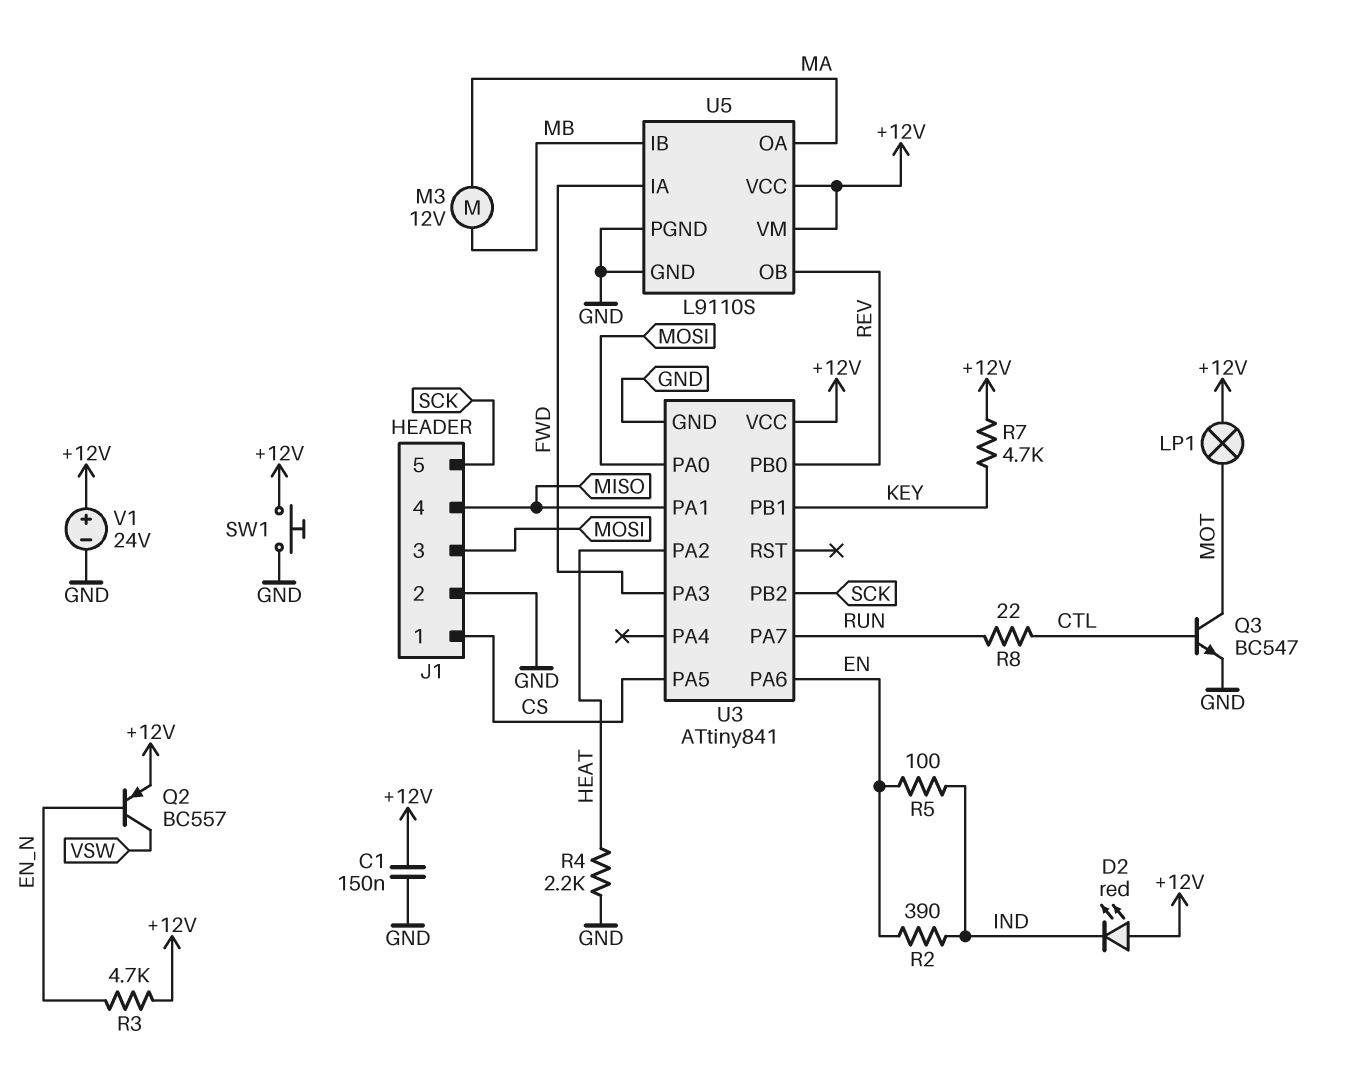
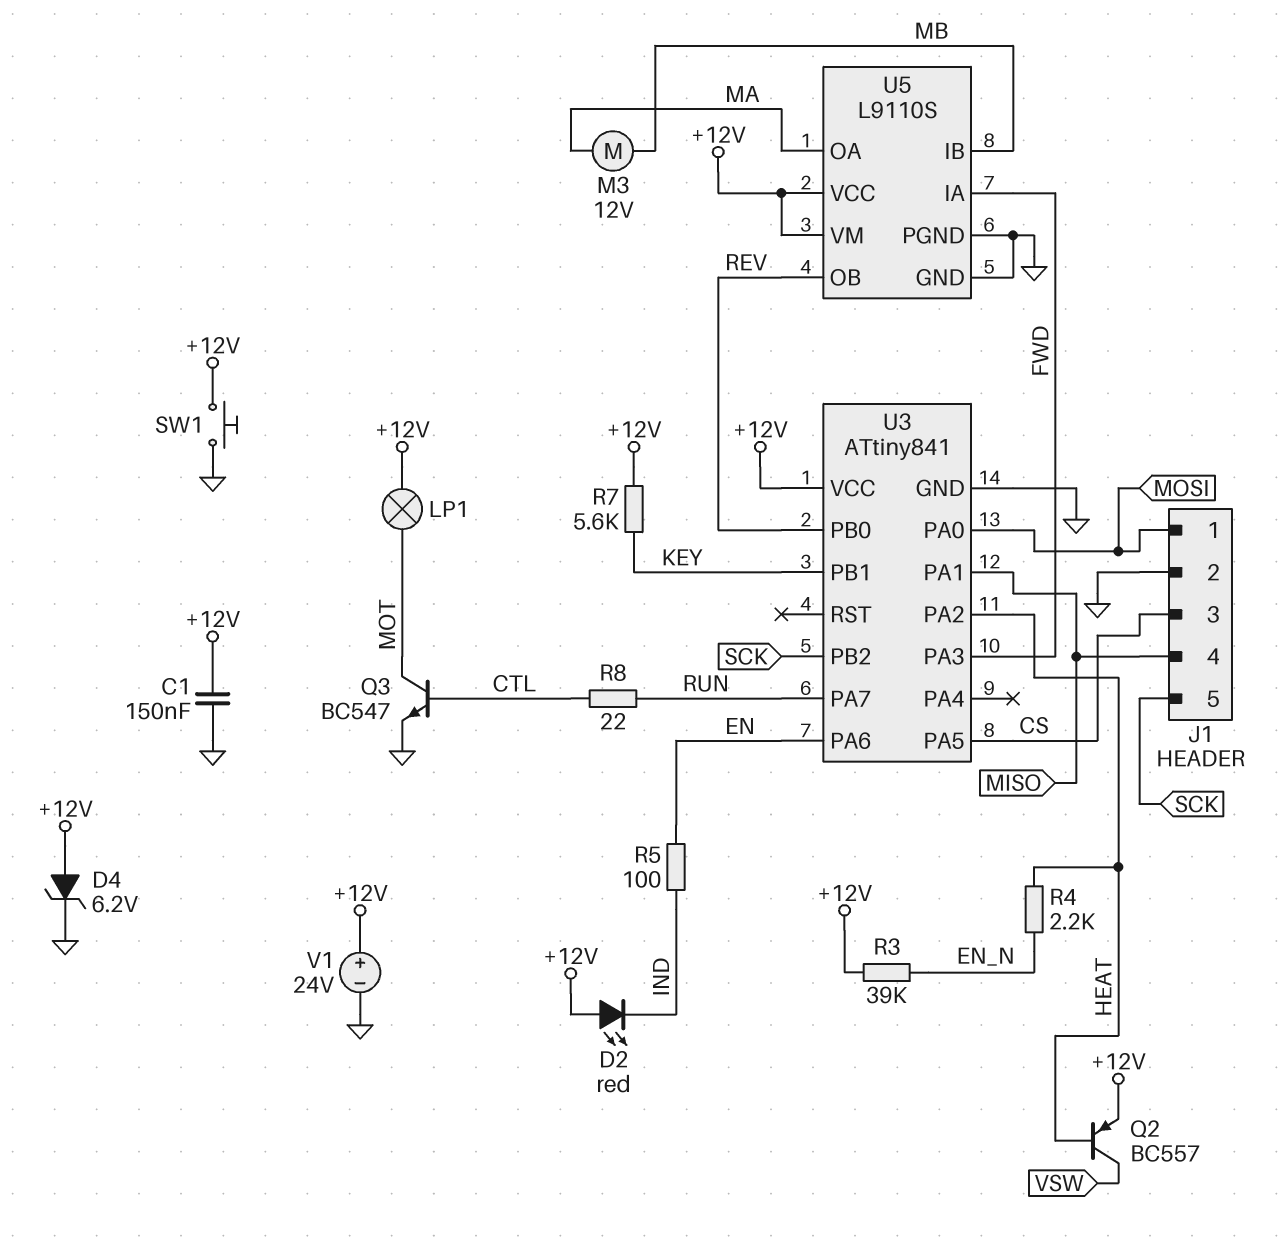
D4: none -> zener 6.2V (A +12V, K GND)
J1 pin 1: CS -> MOSI
J1 pin 3: MOSI -> CS
Q2: PNP BC557 (B EN_N, C VSW, E +12V) -> PNP BC557 (B HEAT, C VSW, E +12V)
R2: 390 (EN, IND) -> none
R3: 4.7k (+12V, EN_N) -> 39k (+12V, EN_N)
R4: 2.2k (GND, HEAT) -> 2.2k (EN_N, HEAT)
R7: 4.7k (+12V, KEY) -> 5.6k (+12V, KEY)

